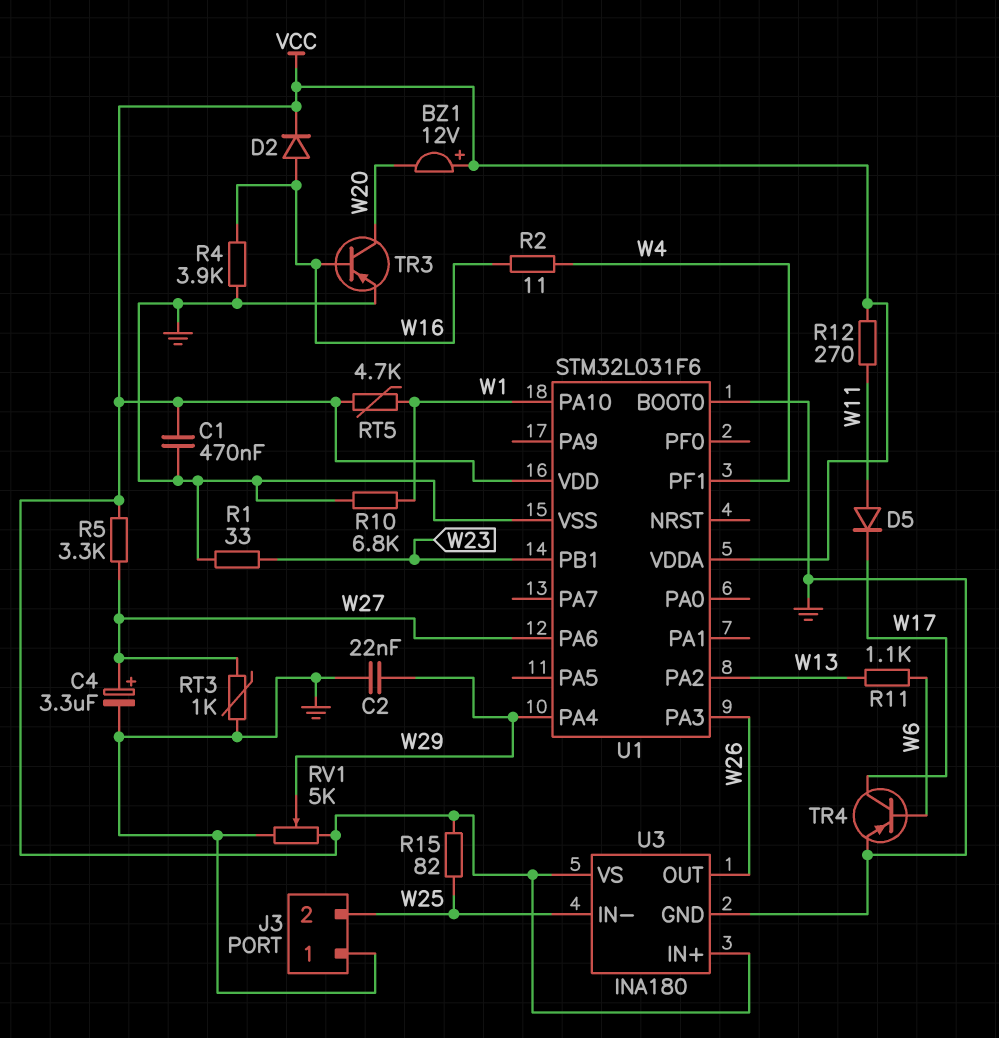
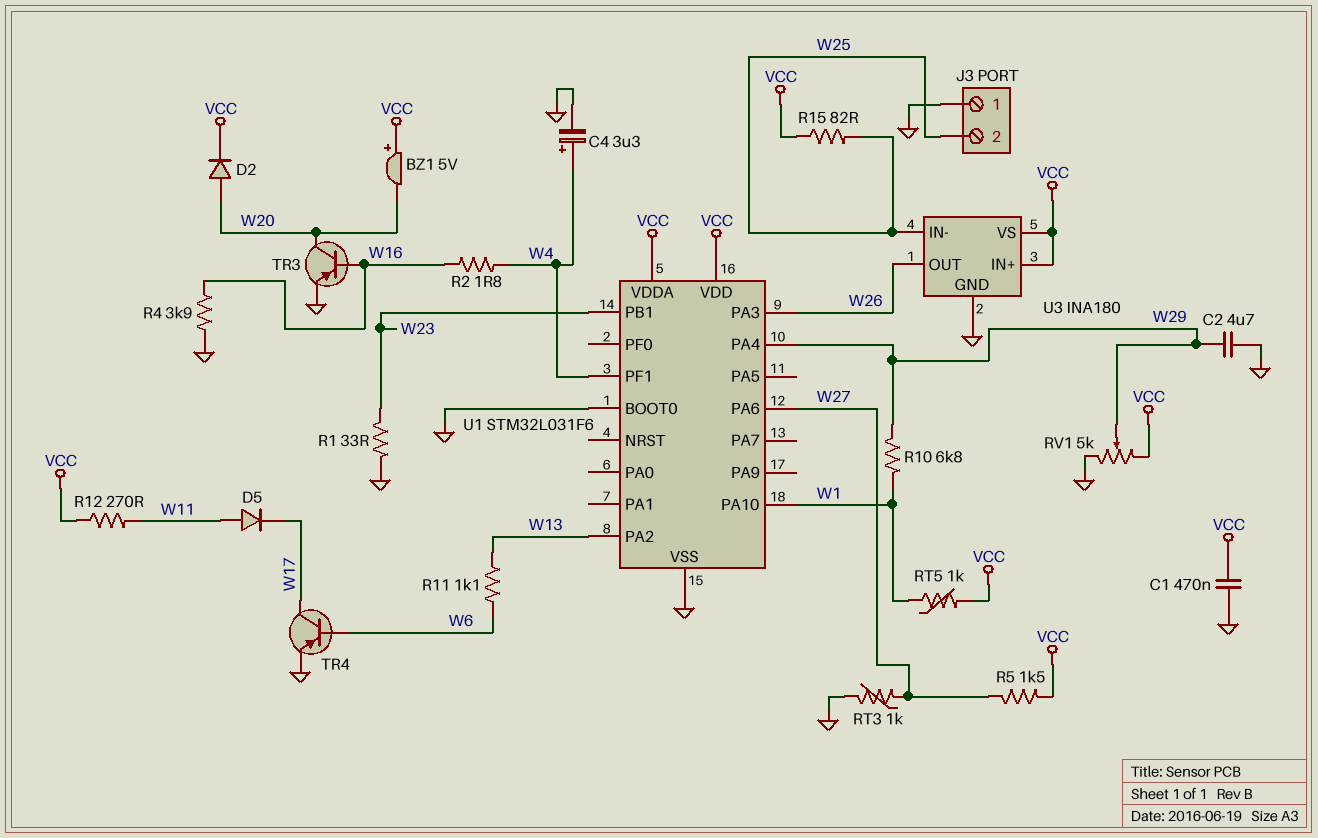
BZ1: buzzer 12V (plus VCC, minus W20) -> buzzer 5V (plus VCC, minus W20)
C2: 22nF (GND, W29) -> 4.7uF (GND, W29)
C4: 3.3uF (plus W27, minus GND) -> 3.3uF (plus W4, minus GND)
D2: diode (A W16, K VCC) -> diode (A W20, K VCC)
R2: 11 (W4, W16) -> 1.8 (W4, W16)
R5: 3.3k (VCC, W27) -> 1.5k (VCC, W27)
R10: 6.8k (GND, W1) -> 6.8k (W1, W29)
RT5: 4.7k (VCC, W1) -> 1k (VCC, W1)

